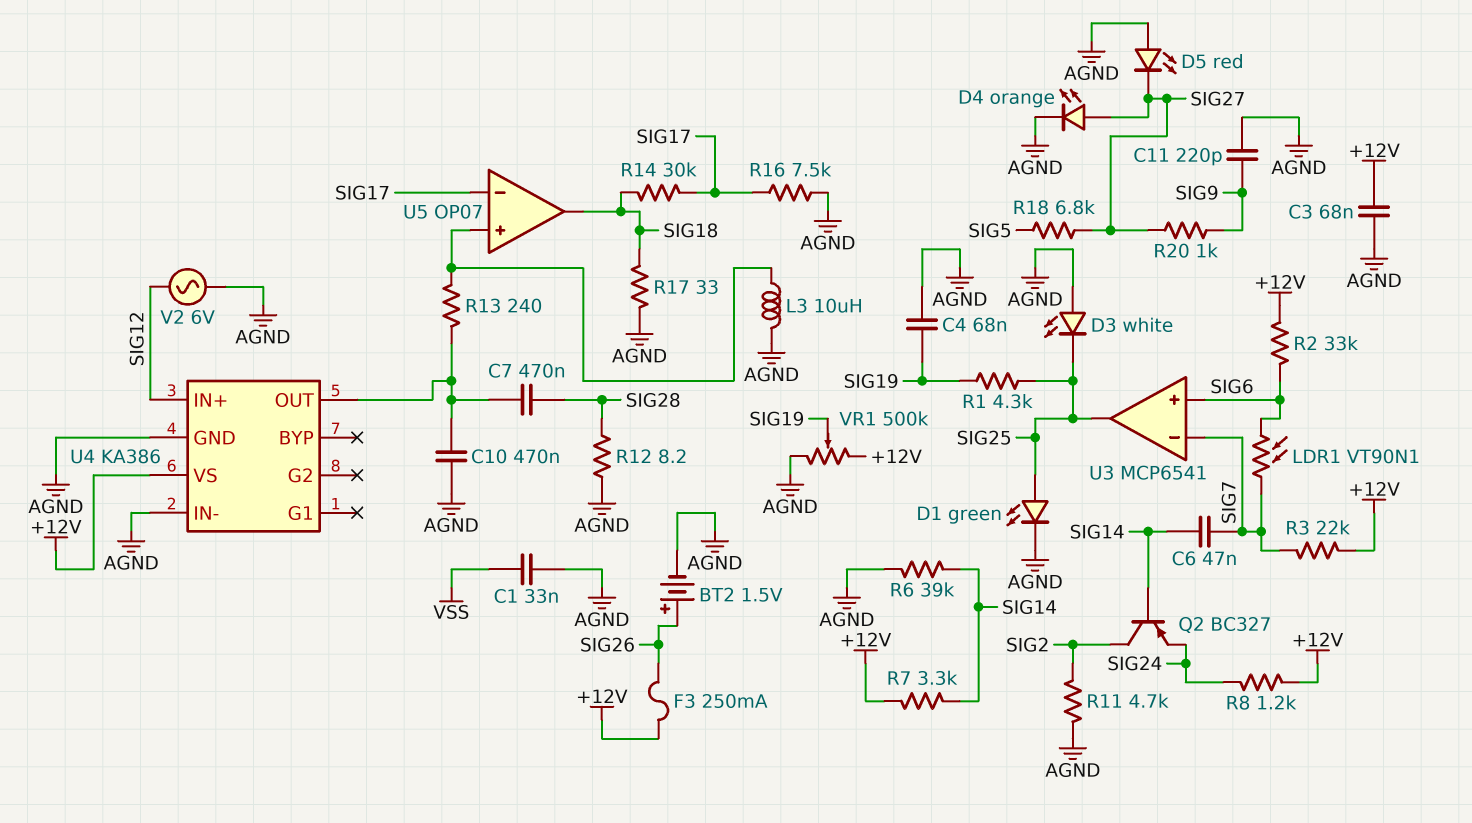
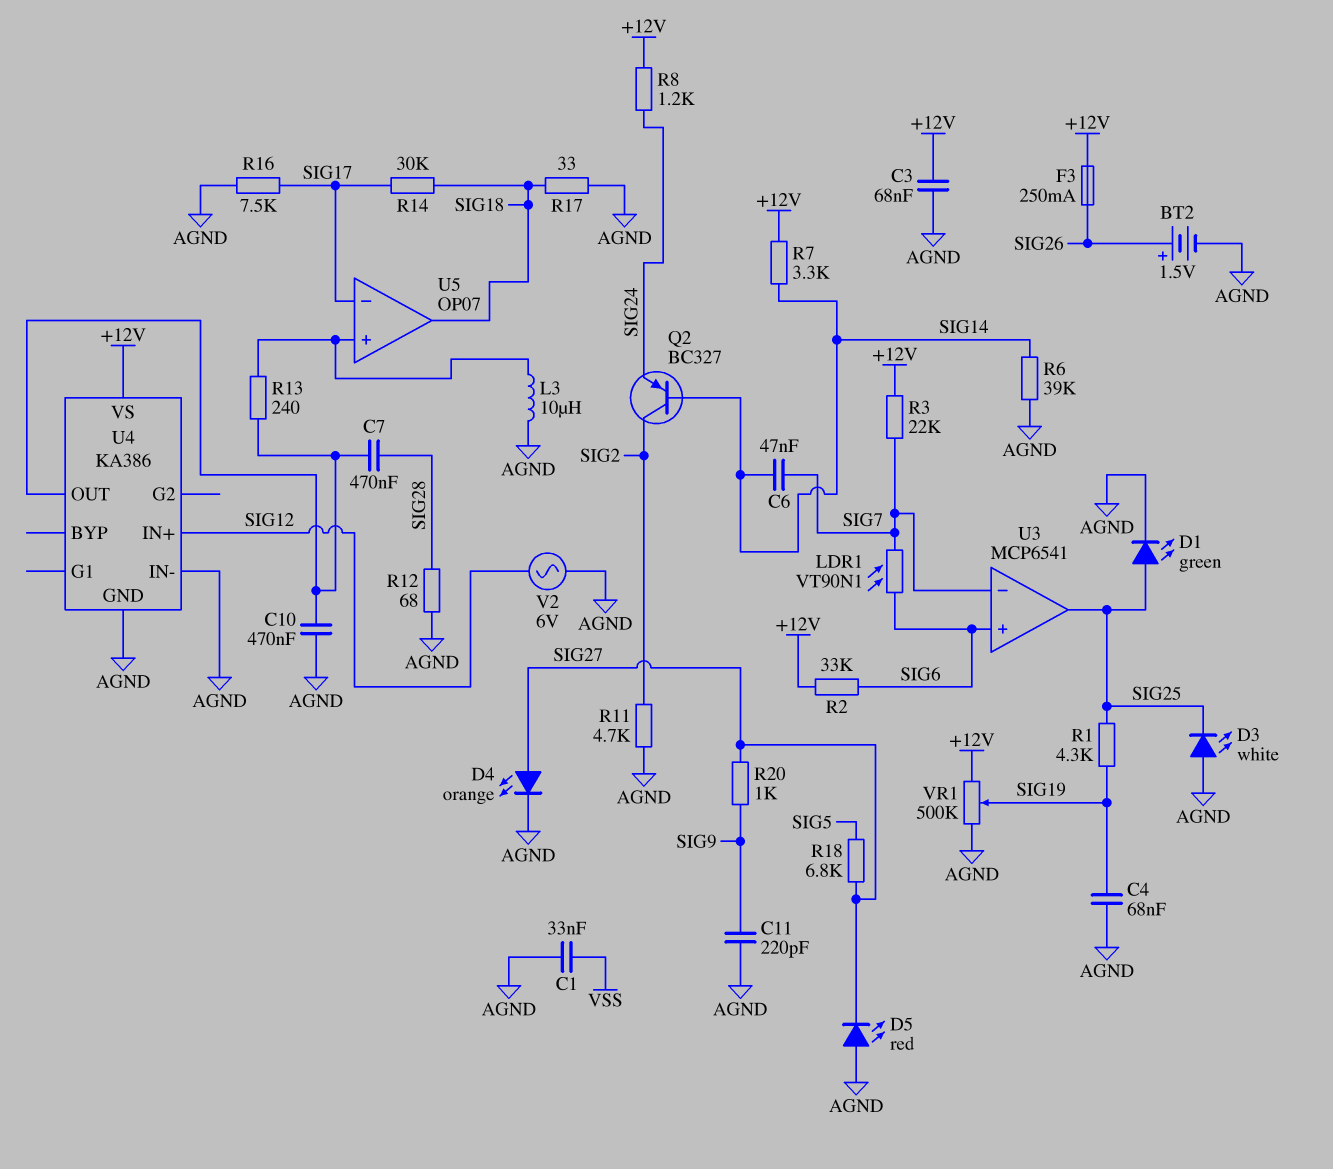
R12: 8.2 (AGND, SIG28) -> 68 (AGND, SIG28)

